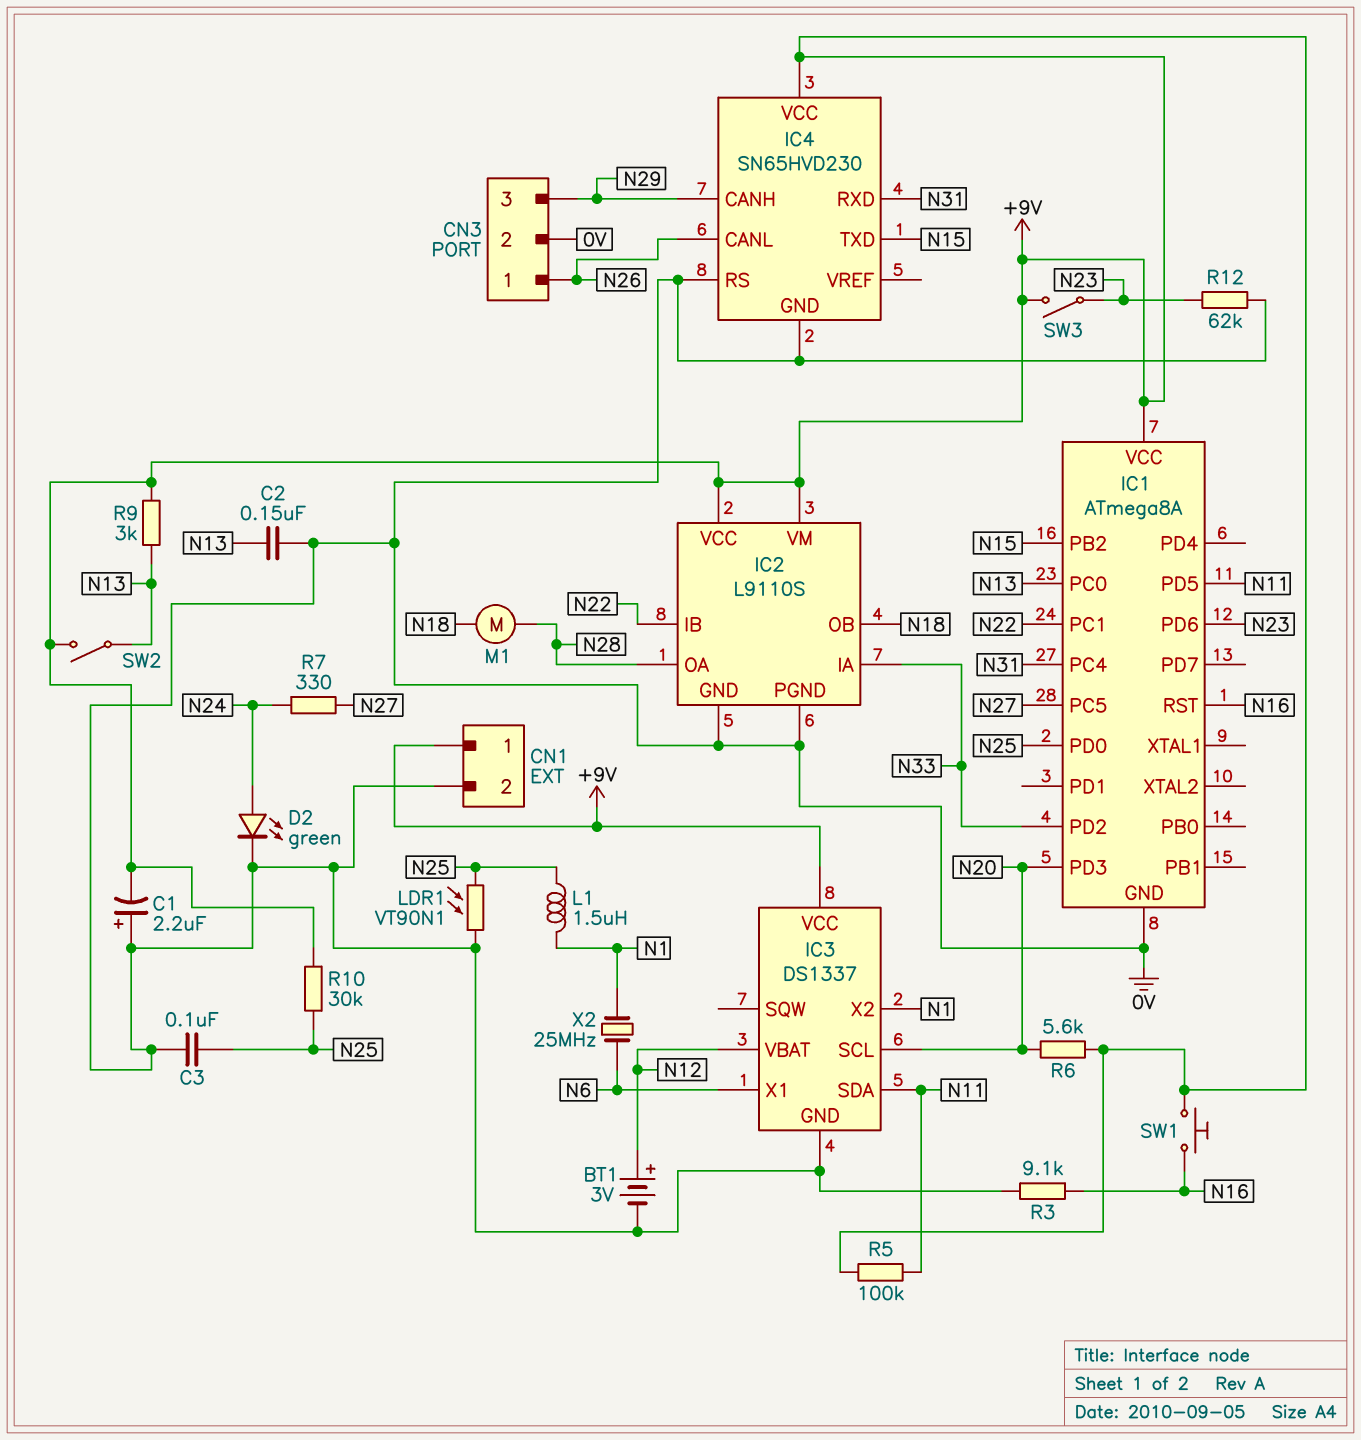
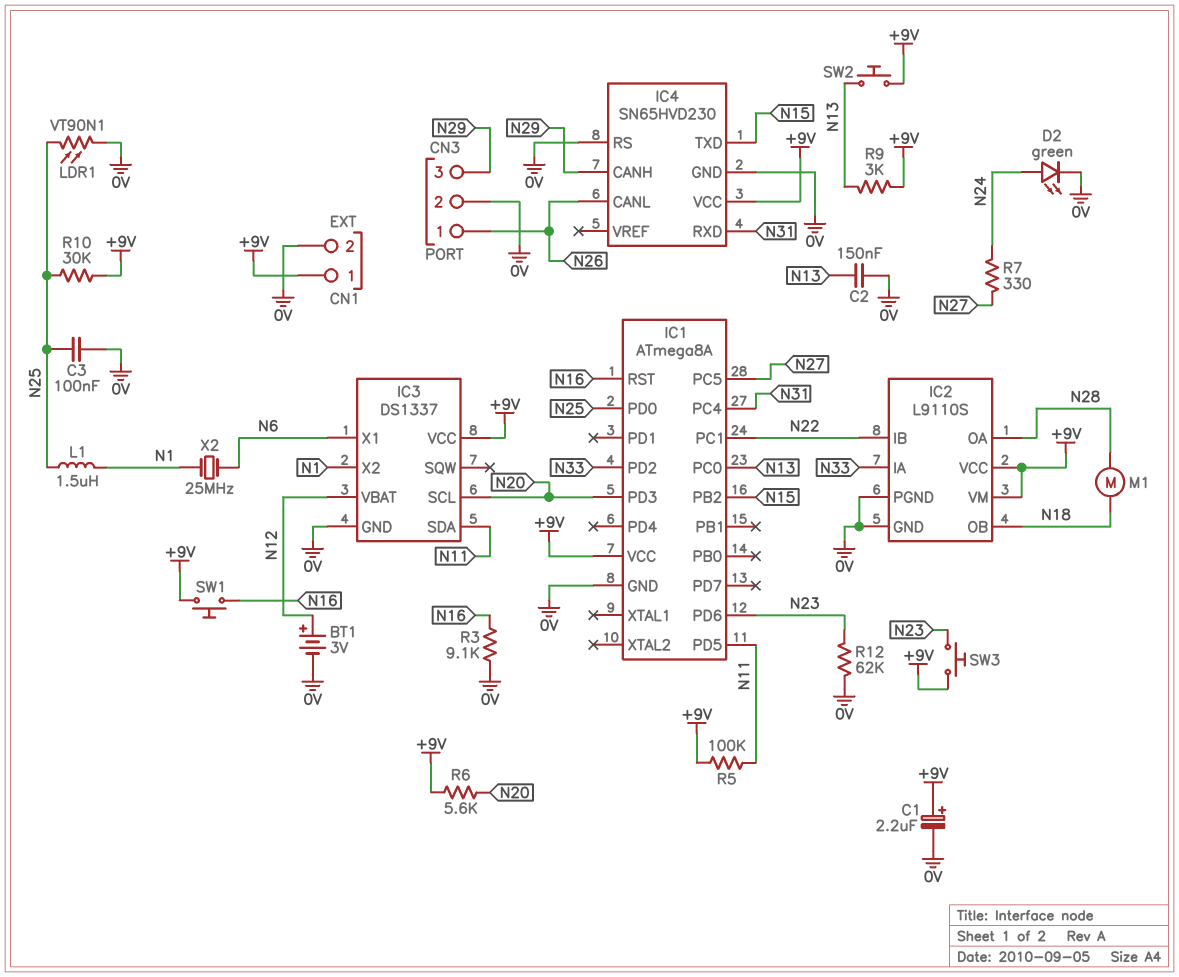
C1: 2.2uF (plus 0V, minus +9V) -> 2.2uF (plus +9V, minus 0V)
SW2: switch (+9V, N13) -> button (+9V, N13)
SW3: switch (+9V, N23) -> button (+9V, N23)

